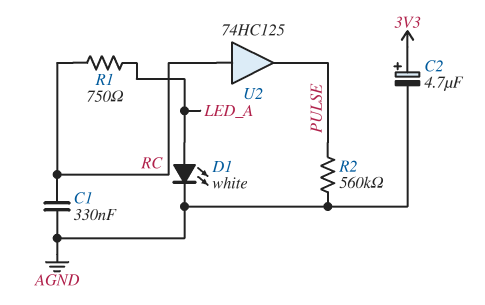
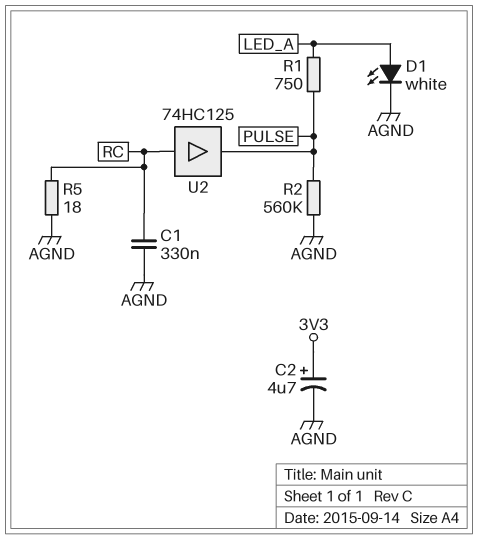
R1: 750 (LED_A, RC) -> 750 (LED_A, PULSE)
R5: none -> 18 (AGND, RC)

